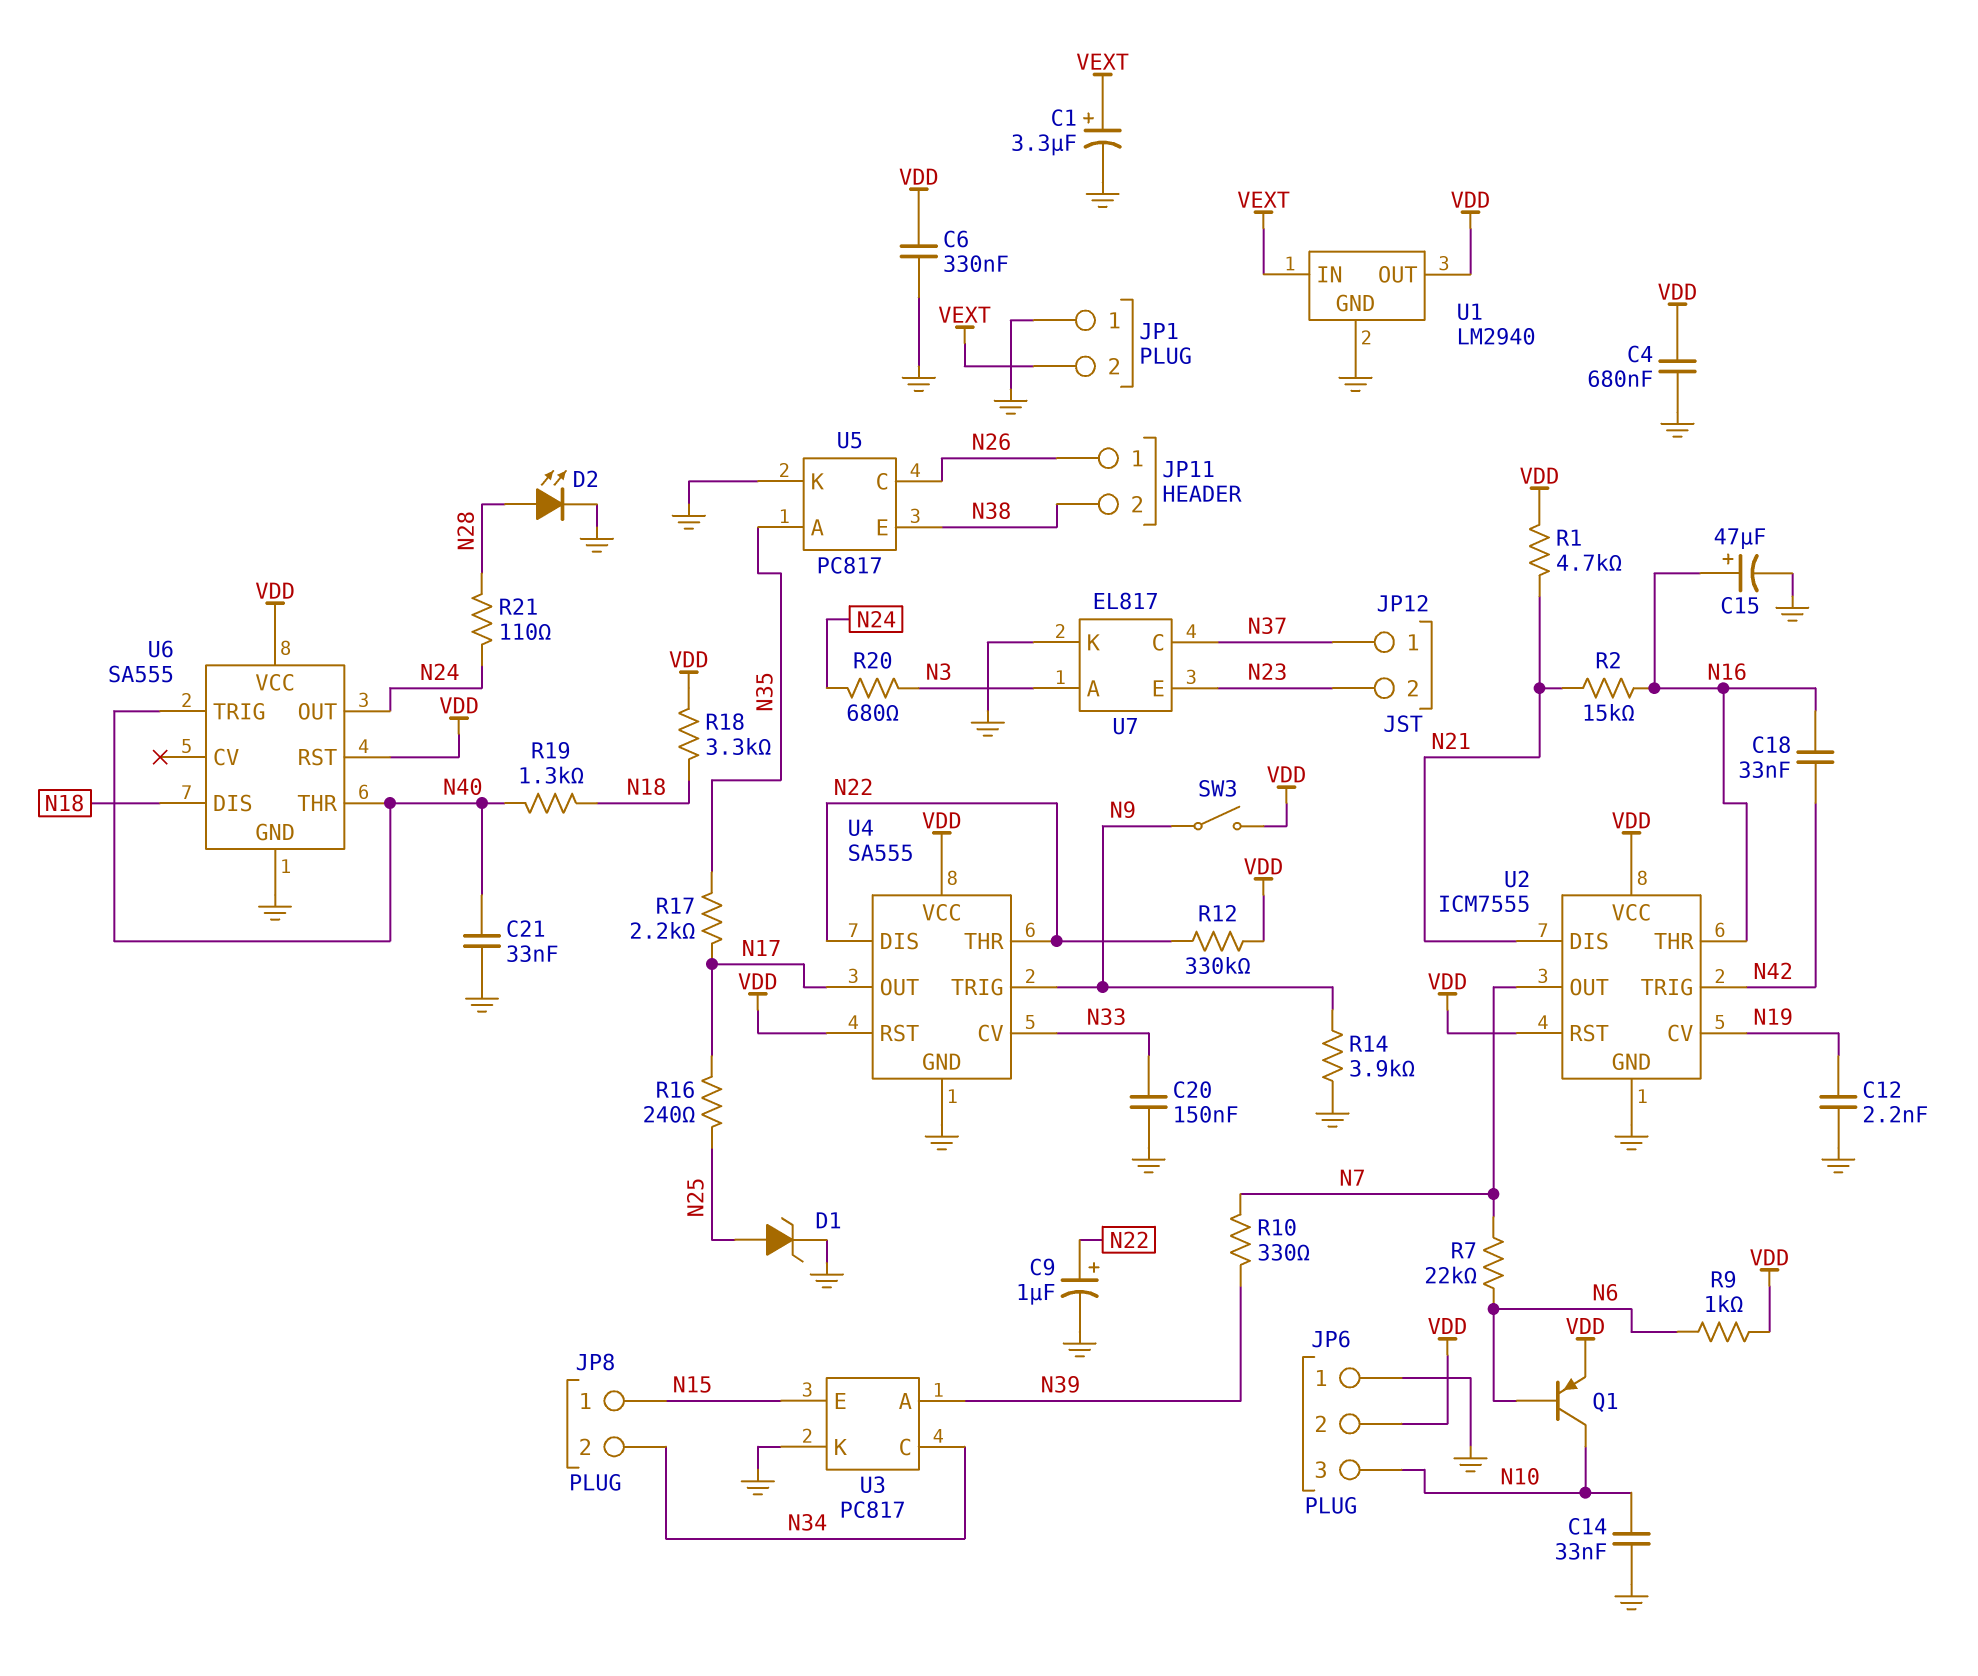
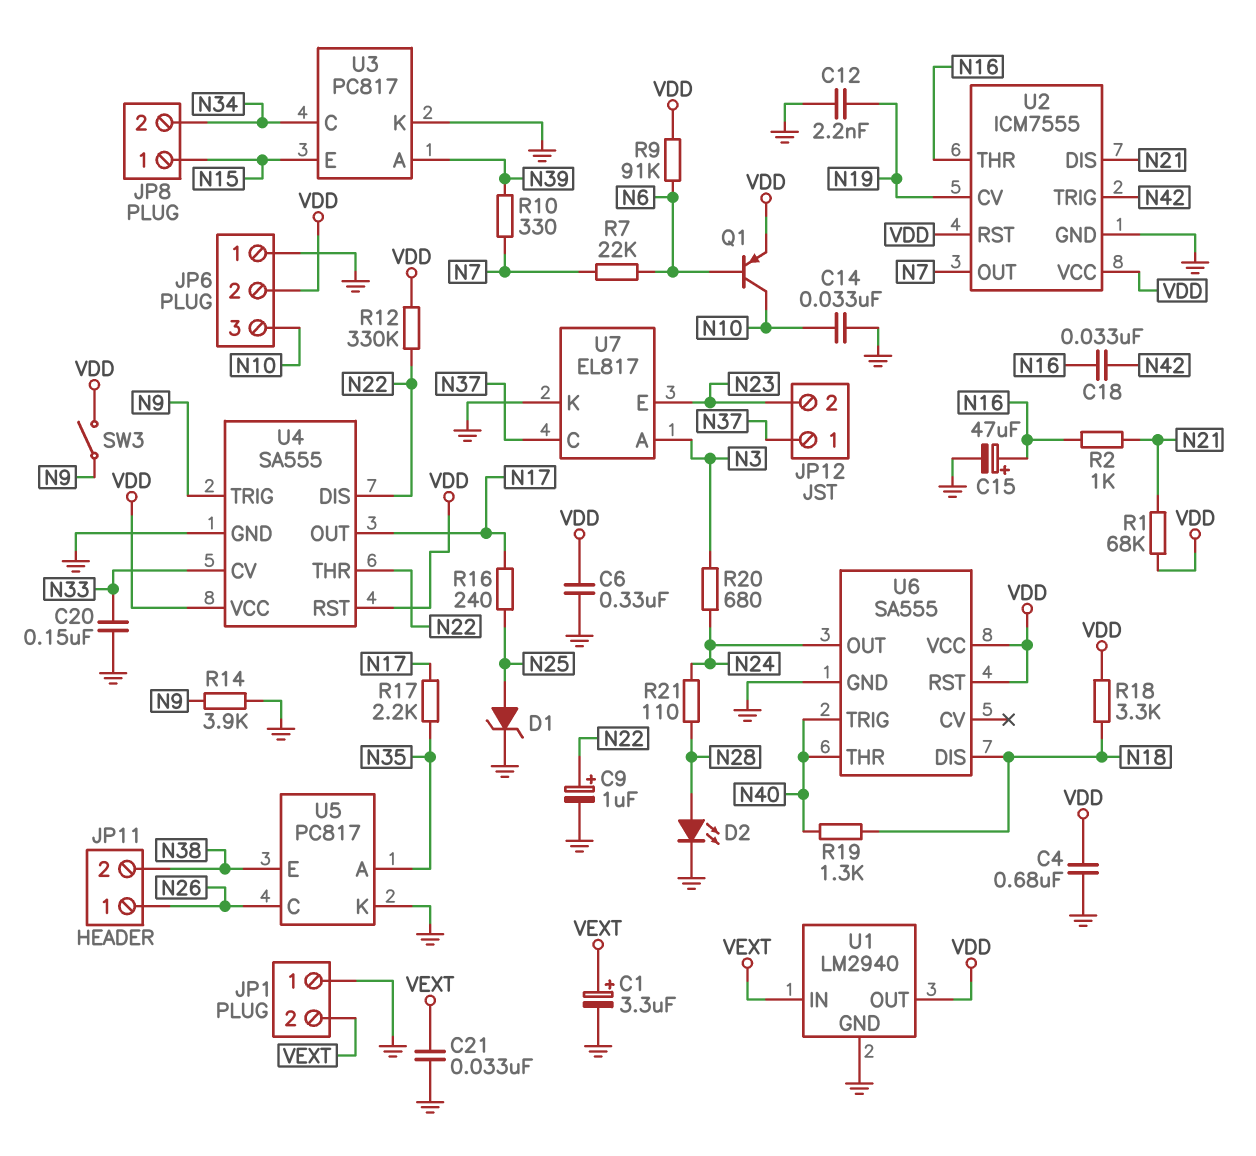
C21: 33nF (GND, N40) -> 33nF (GND, VEXT)
R1: 4.7k (N21, VDD) -> 68k (N21, VDD)
R2: 15k (N16, N21) -> 1k (N16, N21)
R9: 1k (N6, VDD) -> 91k (N6, VDD)

